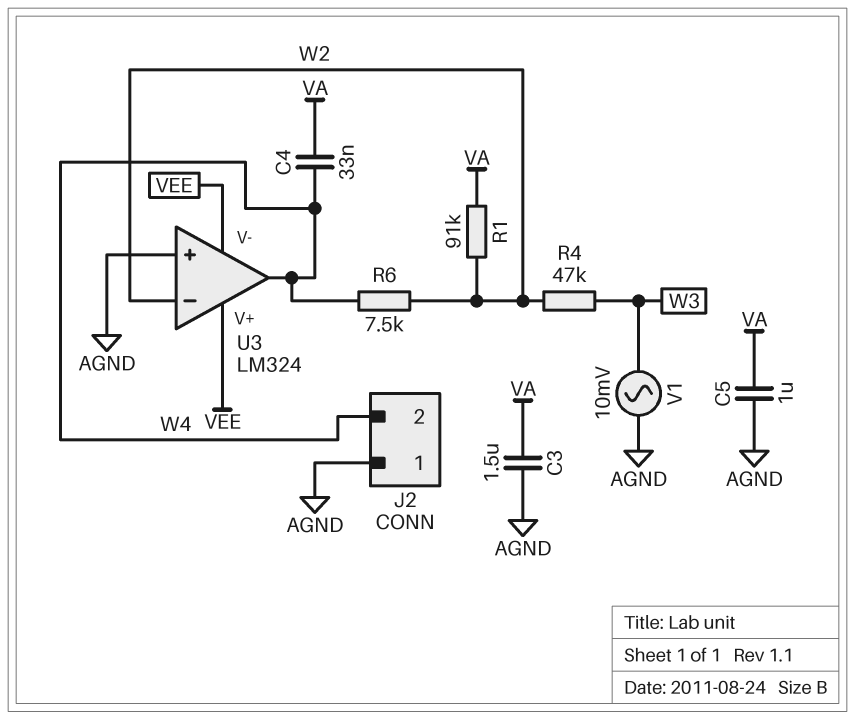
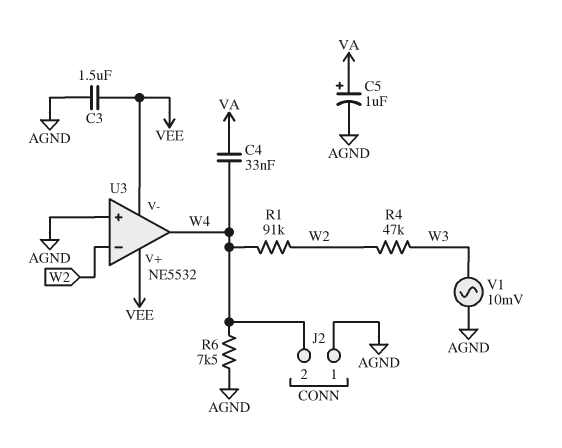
C3: 1.5uF (AGND, VA) -> 1.5uF (AGND, VEE)
C5: 1uF (AGND, VA) -> 1uF (plus VA, minus AGND)
R1: 91k (VA, W2) -> 91k (W2, W4)
R6: 7.5k (W2, W4) -> 7.5k (AGND, W4)
U3: LM324 -> NE5532

